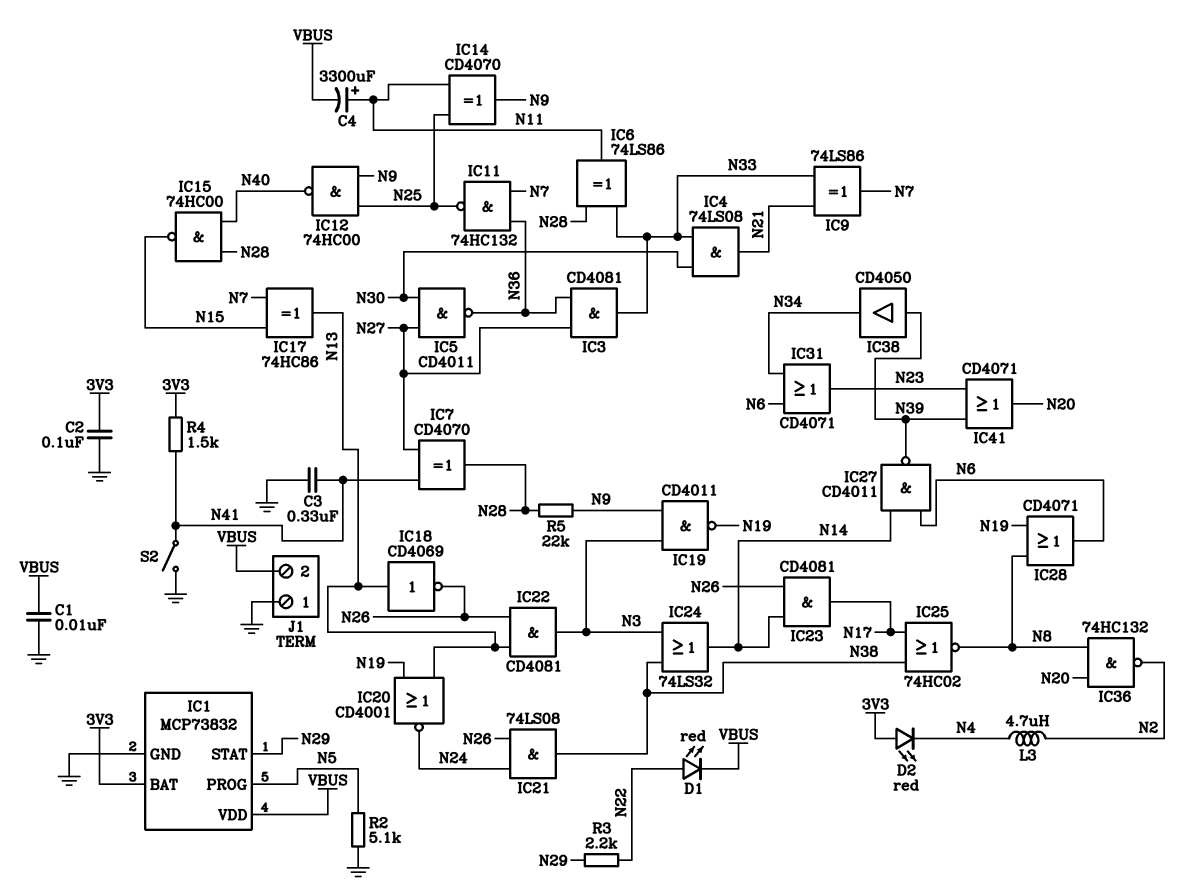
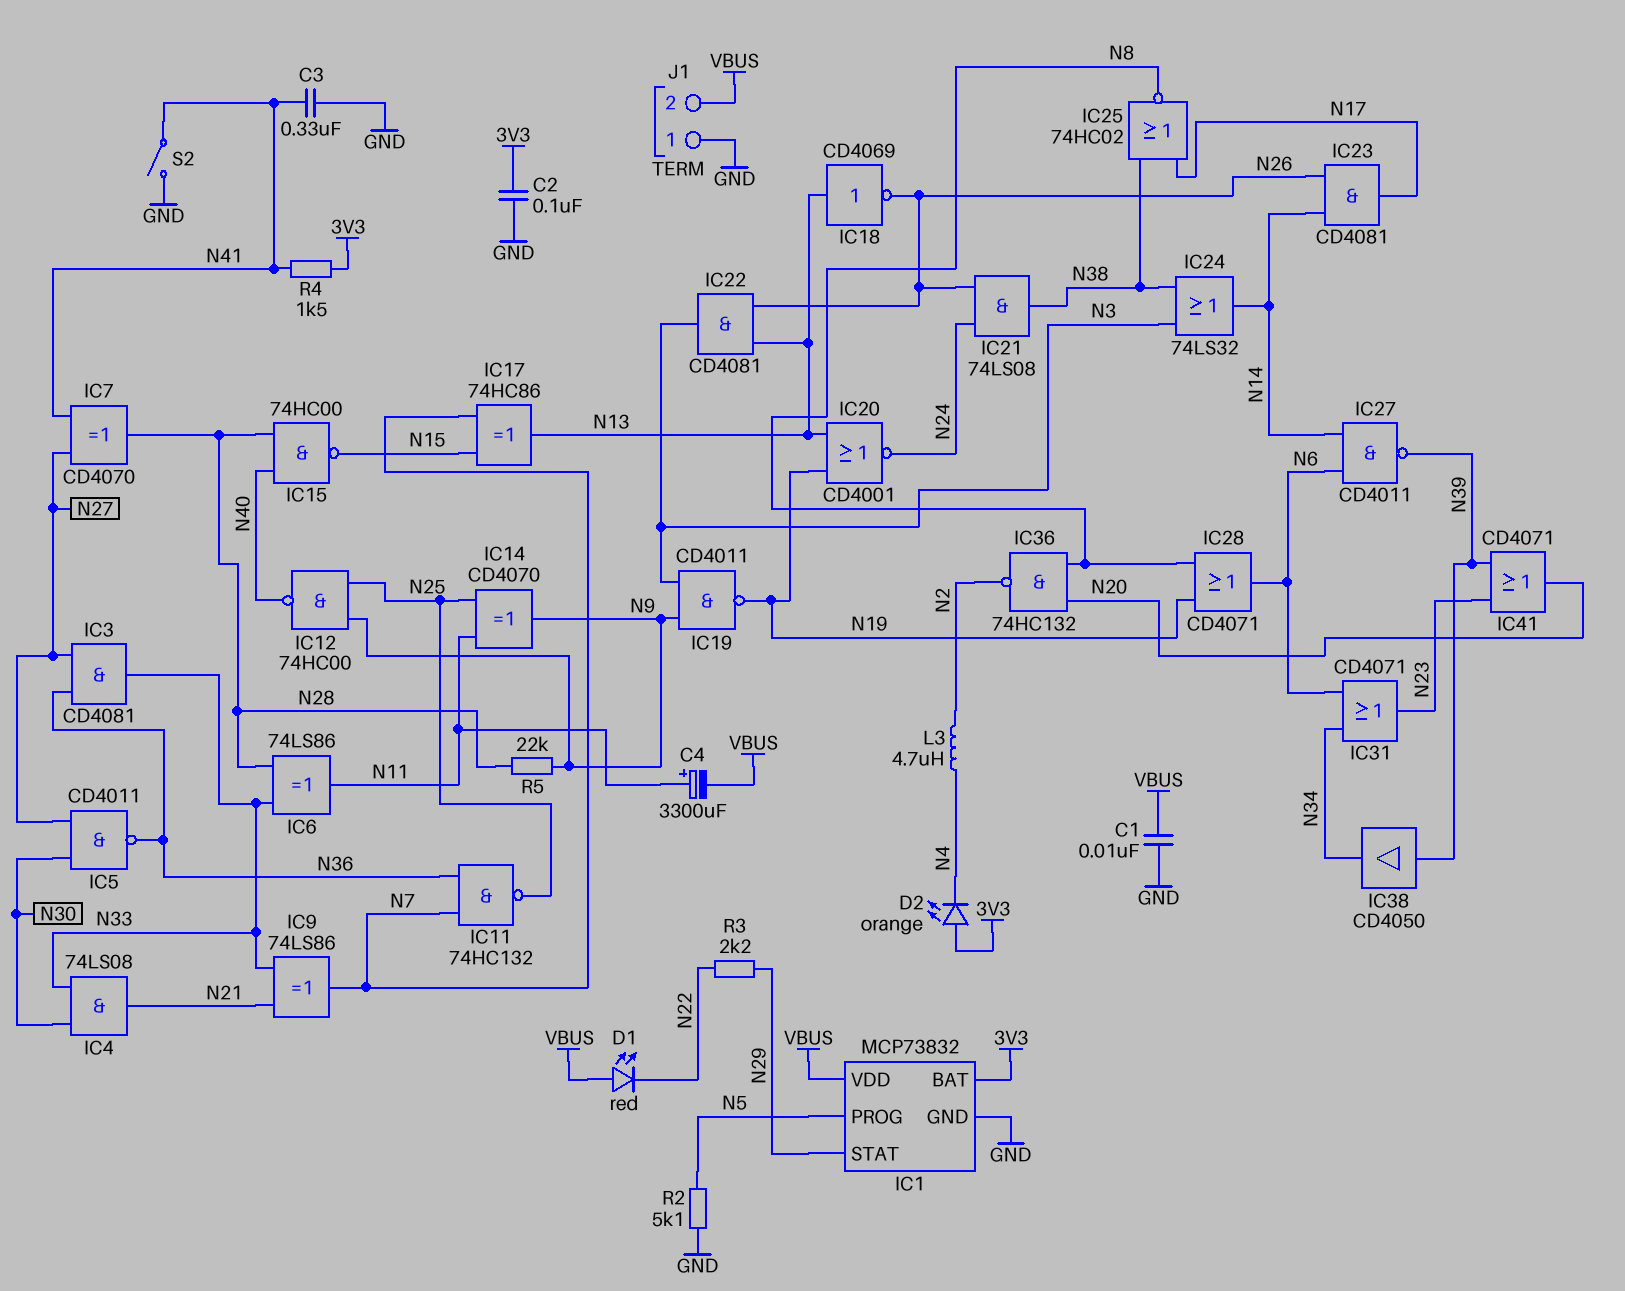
D1: LED red (A N22, K VBUS) -> LED red (A VBUS, K N22)
D2: LED red (A 3V3, K N4) -> LED orange (A 3V3, K N4)

